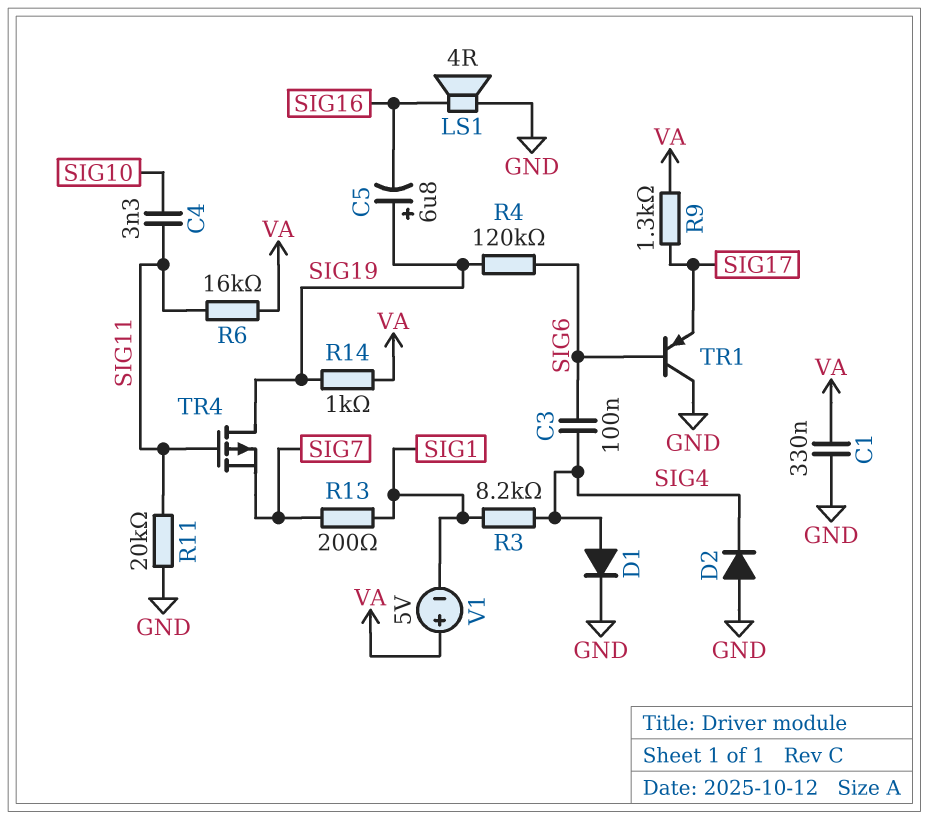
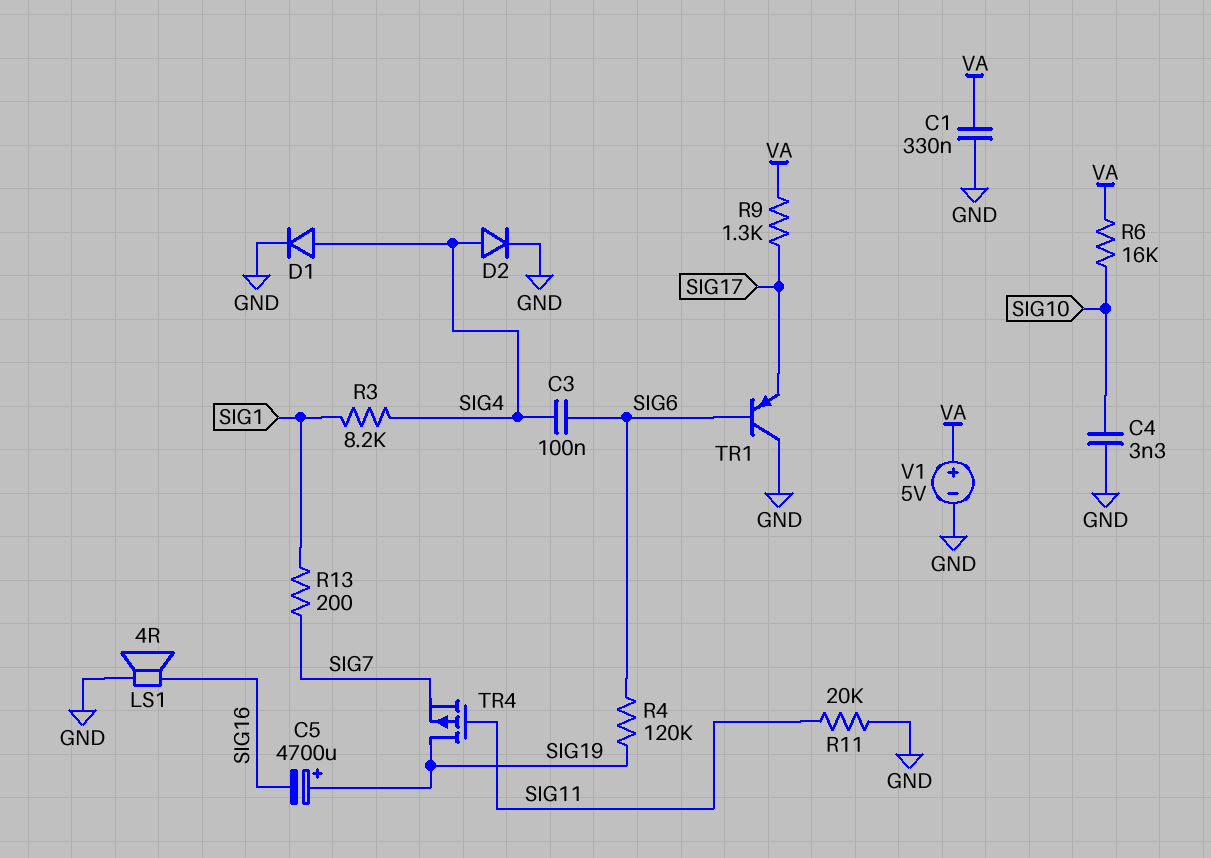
C4: 3.3nF (SIG10, SIG11) -> 3.3nF (GND, SIG10)
C5: 6.8uF (plus SIG19, minus SIG16) -> 4700uF (plus SIG19, minus SIG16)
D2: diode (A GND, K SIG4) -> diode (A SIG4, K GND)
R6: 16k (SIG11, VA) -> 16k (SIG10, VA)
R14: 1k (SIG19, VA) -> none
V1: 5V (plus VA, minus SIG1) -> 5V (plus VA, minus GND)

